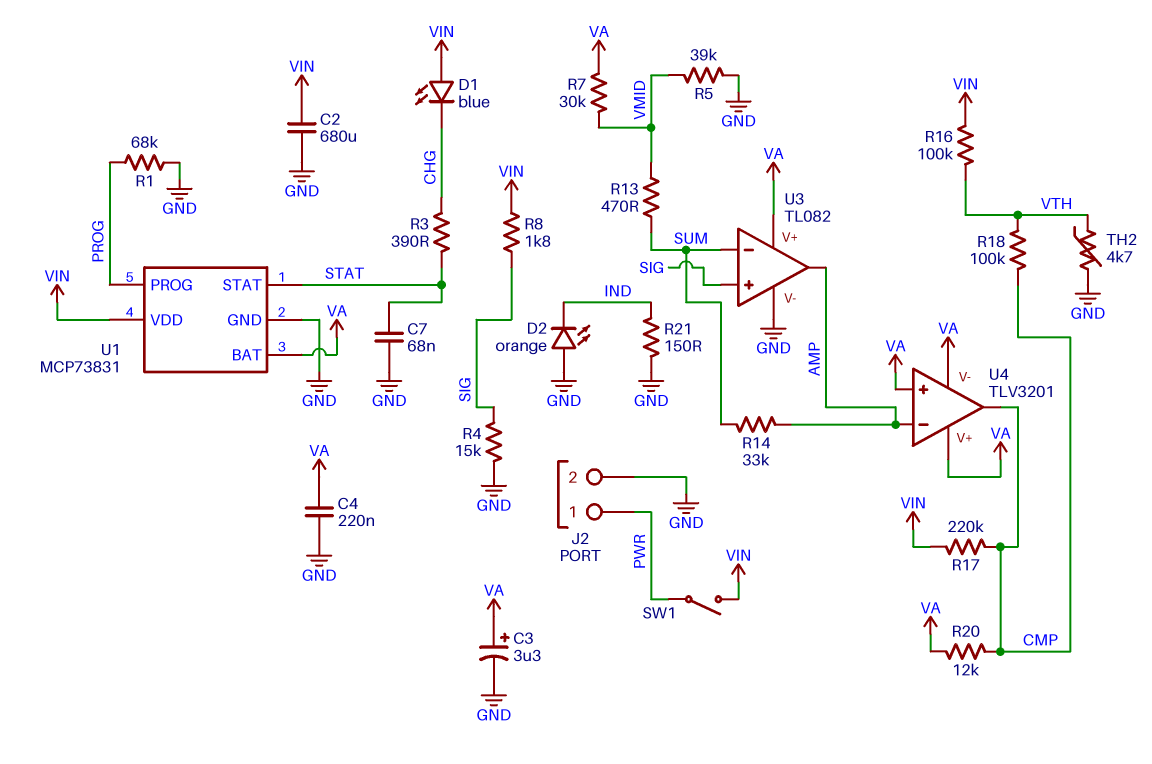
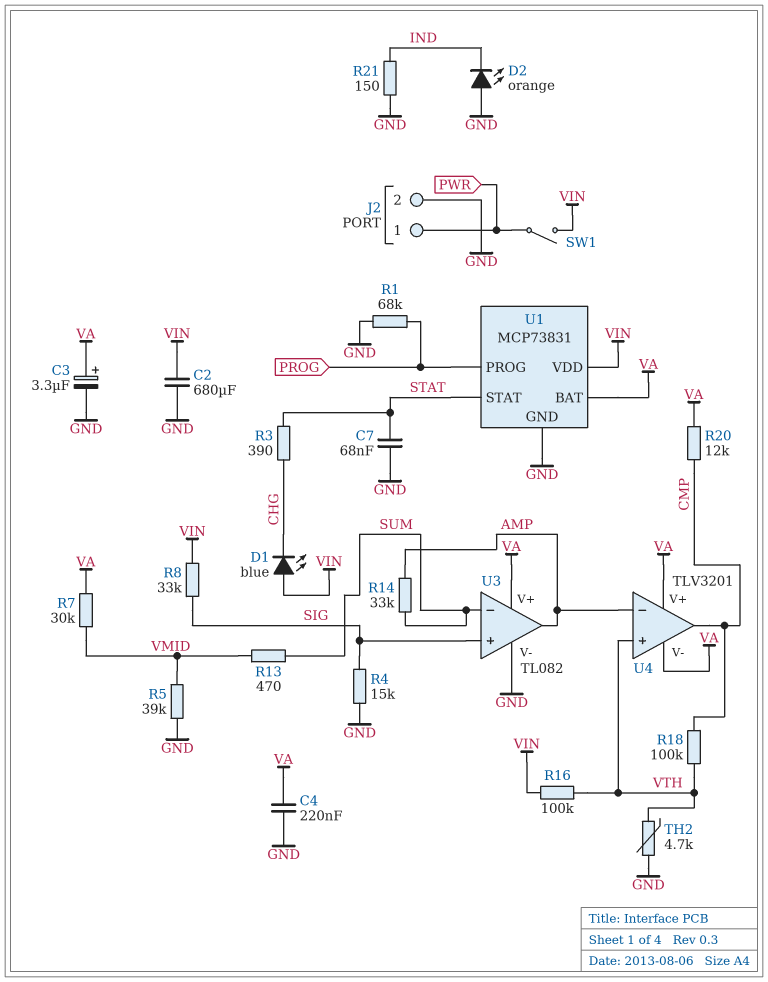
R8: 1.8k (SIG, VIN) -> 33k (SIG, VIN)
R17: 220k (CMP, VIN) -> none
U4 pin in+: VA -> VTH

